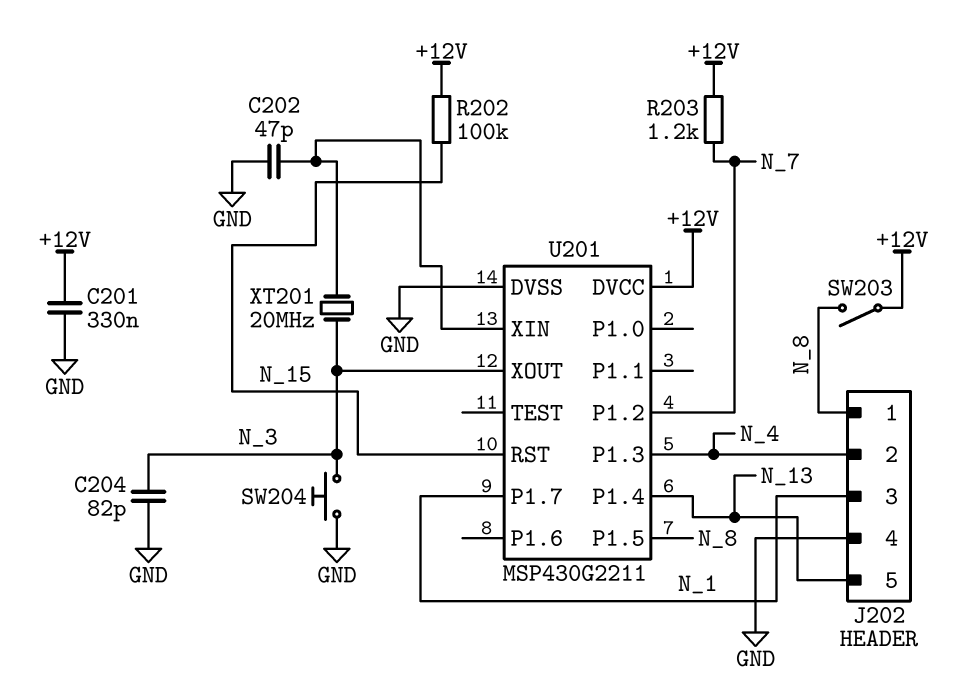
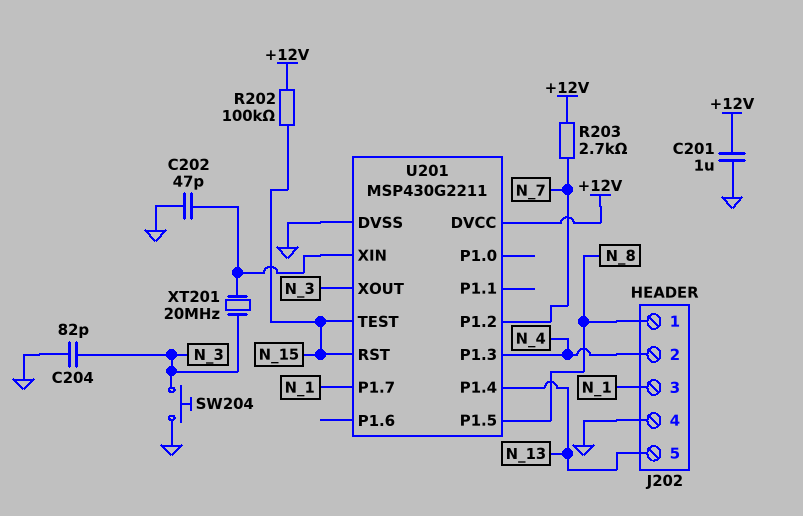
C201: 330nF (+12V, GND) -> 1uF (+12V, GND)
R203: 1.2k (+12V, N_7) -> 2.7k (+12V, N_7)
SW203: switch (+12V, N_8) -> none
U201 pin TEST: none -> N_15

